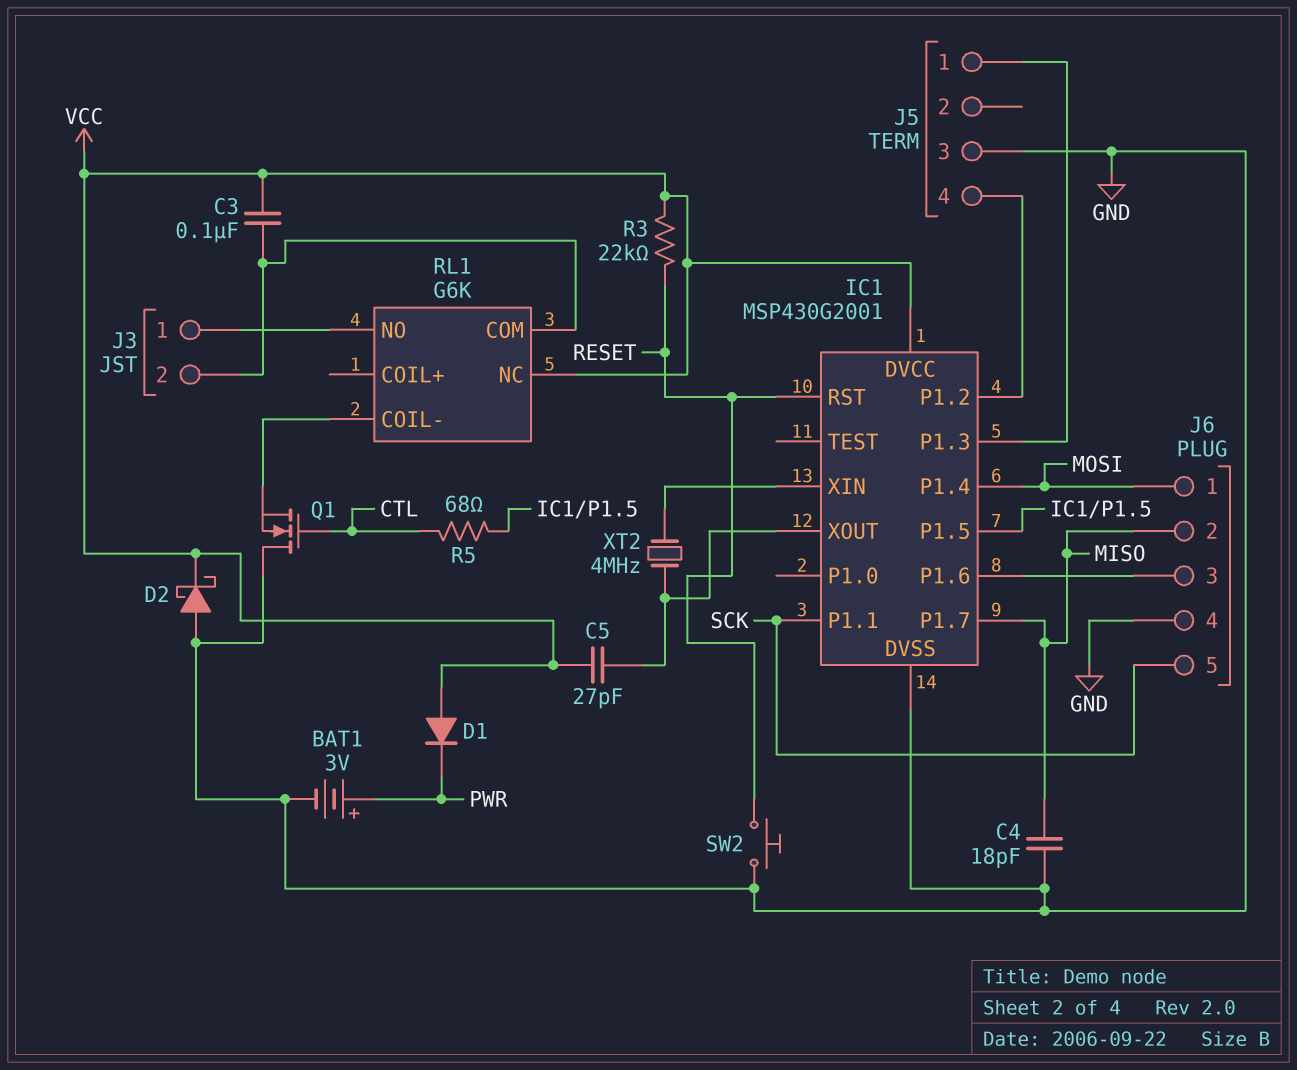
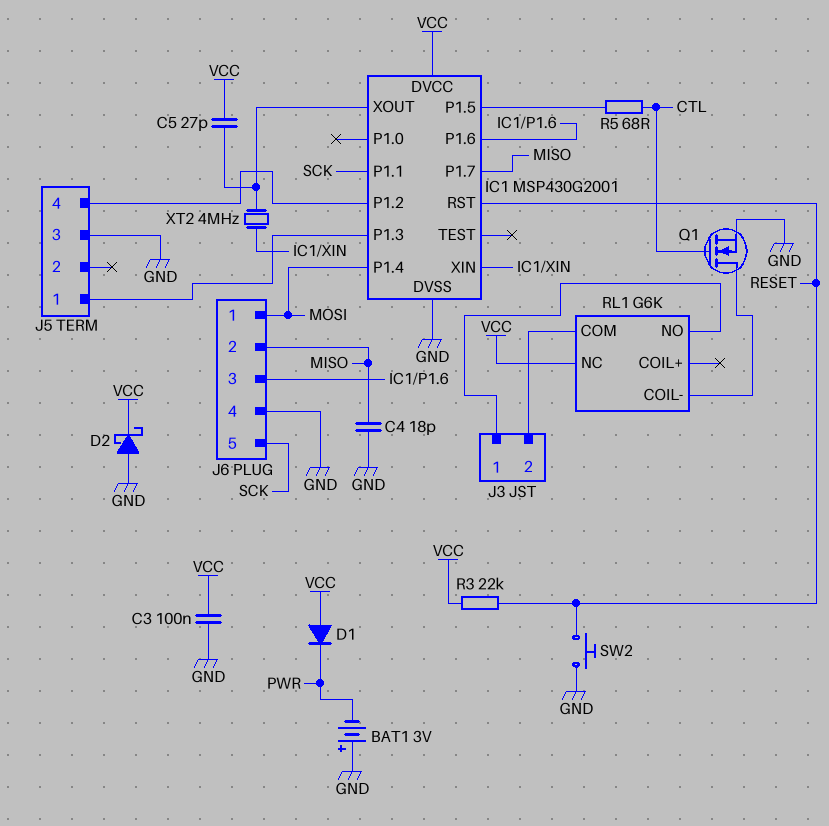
BAT1: 3V (plus PWR, minus GND) -> 3V (plus GND, minus PWR)
C3: 100nF (J3/2, VCC) -> 100nF (GND, VCC)
Q1: NMOS (G CTL, D GND, S RL1/COIL-) -> NMOS (G CTL, D RL1/COIL-, S GND)

